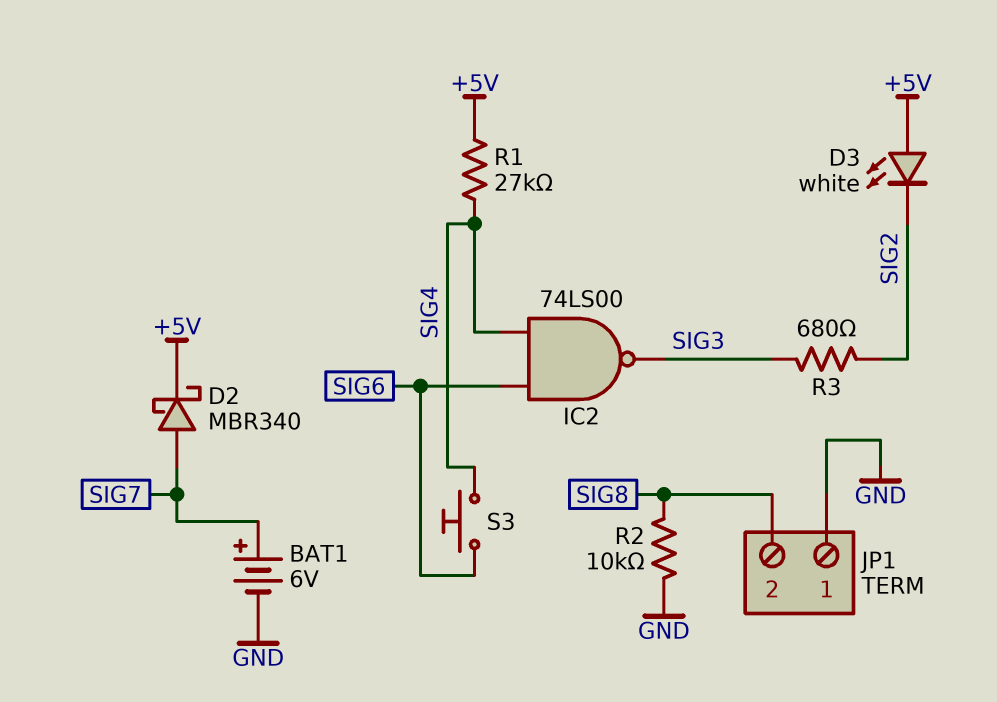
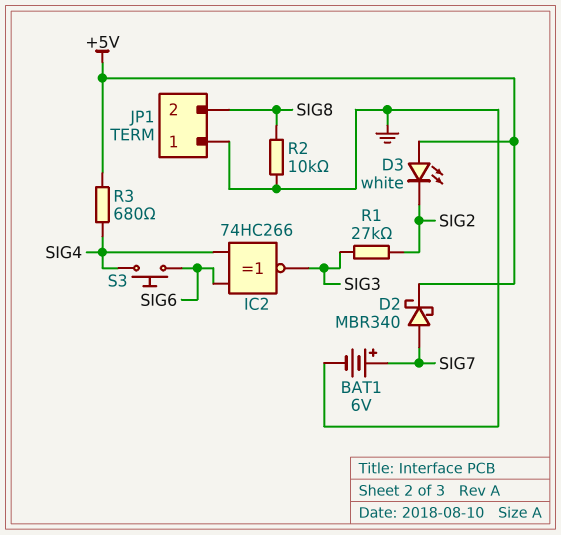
IC2: NAND 74LS00 (in SIG4, in SIG6, out SIG3) -> XNOR 74HC266 (in SIG4, in SIG6, out SIG3)
R1: 27k (+5V, SIG4) -> 27k (SIG2, SIG3)
R3: 680 (SIG2, SIG3) -> 680 (+5V, SIG4)

